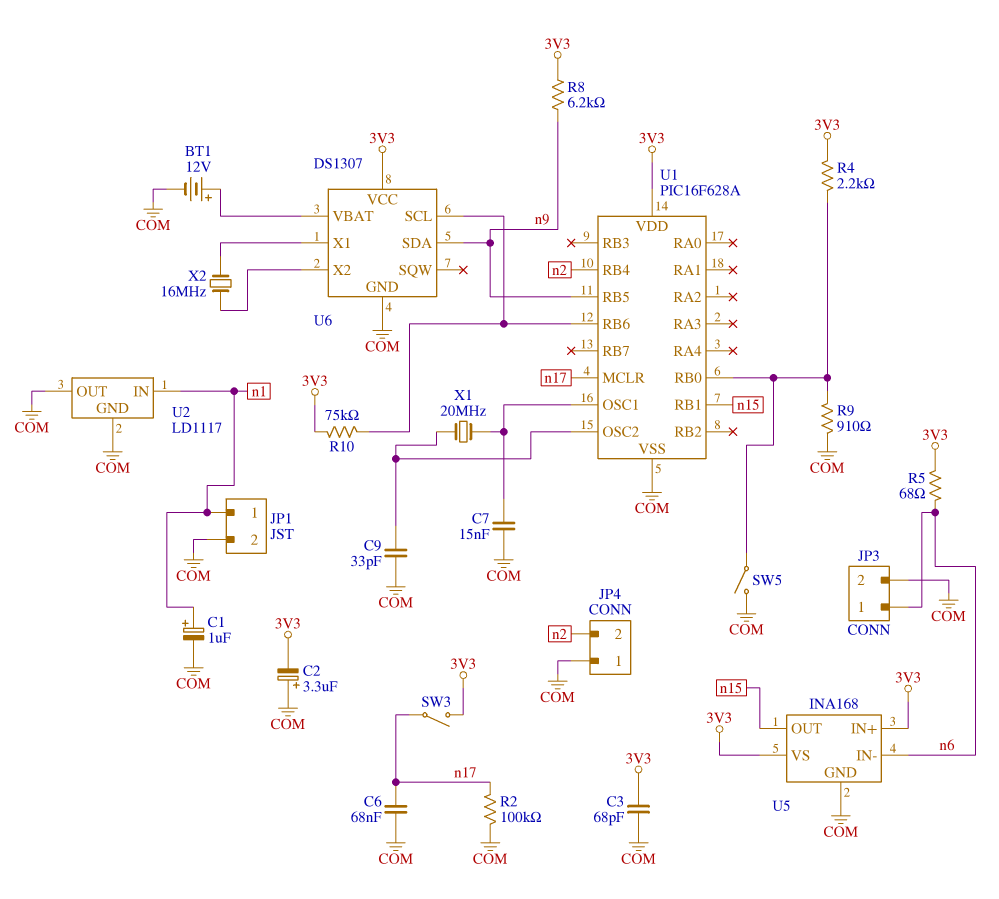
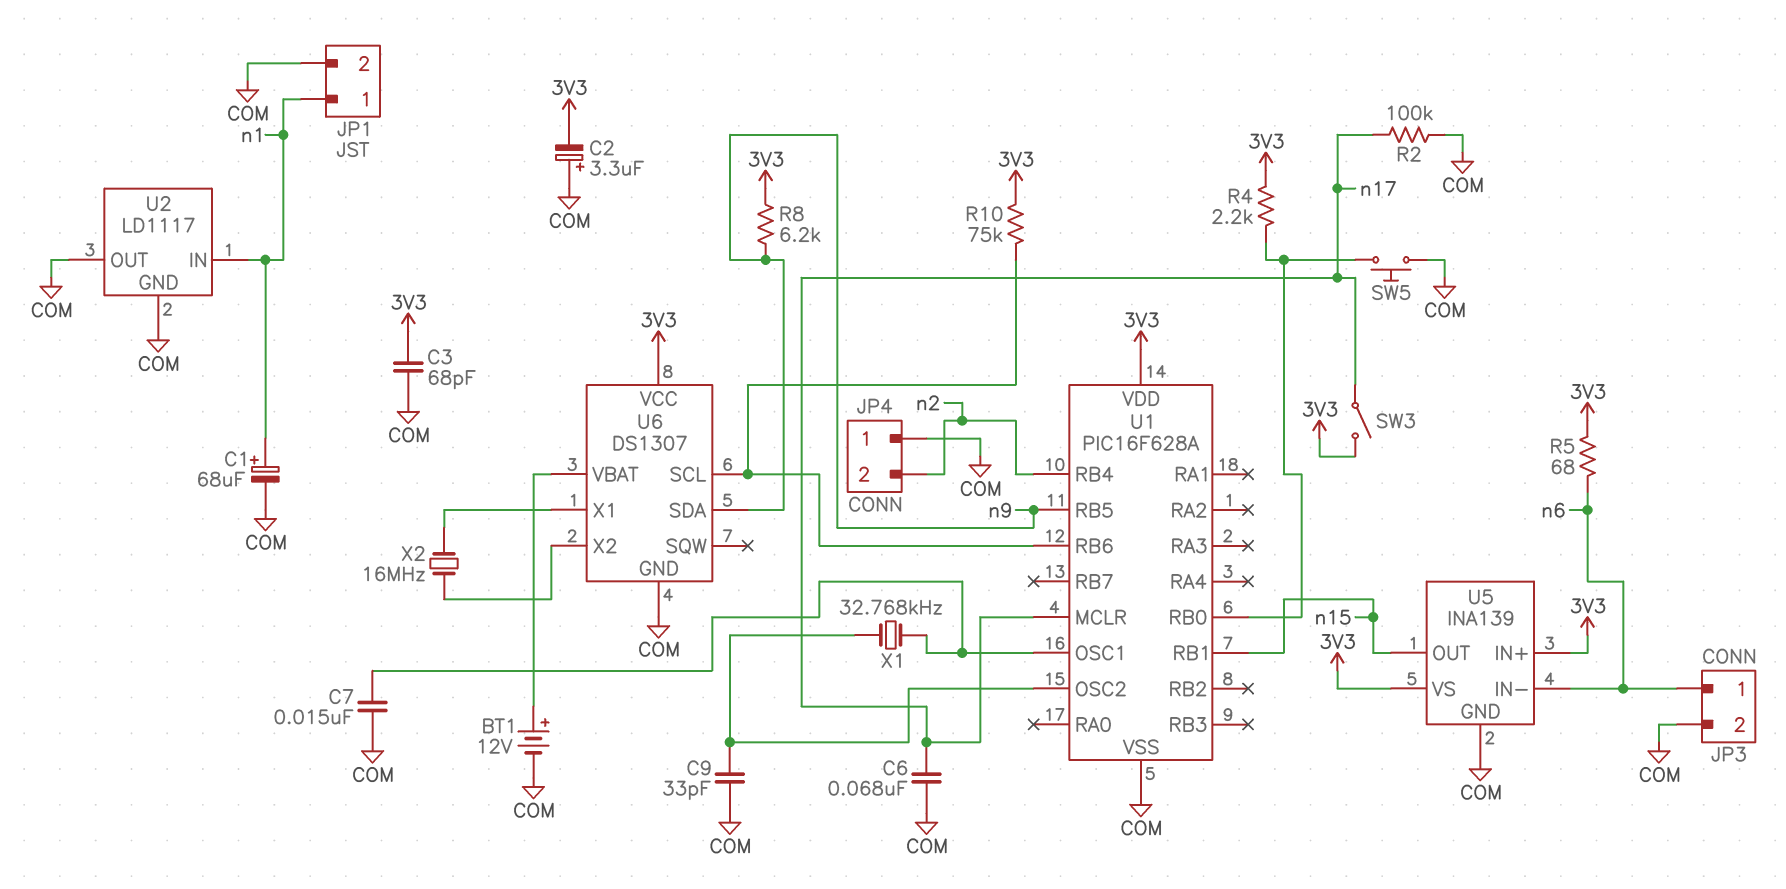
C1: 1uF (plus n1, minus COM) -> 68uF (plus n1, minus COM)
R9: 910 (COM, U1/RB0) -> none
SW5: switch (COM, U1/RB0) -> button (COM, U1/RB0)
U5: INA168 -> INA139
X1: 20MHz (U1/OSC1, U1/OSC2) -> 32.768kHz (U1/OSC1, U1/OSC2)

